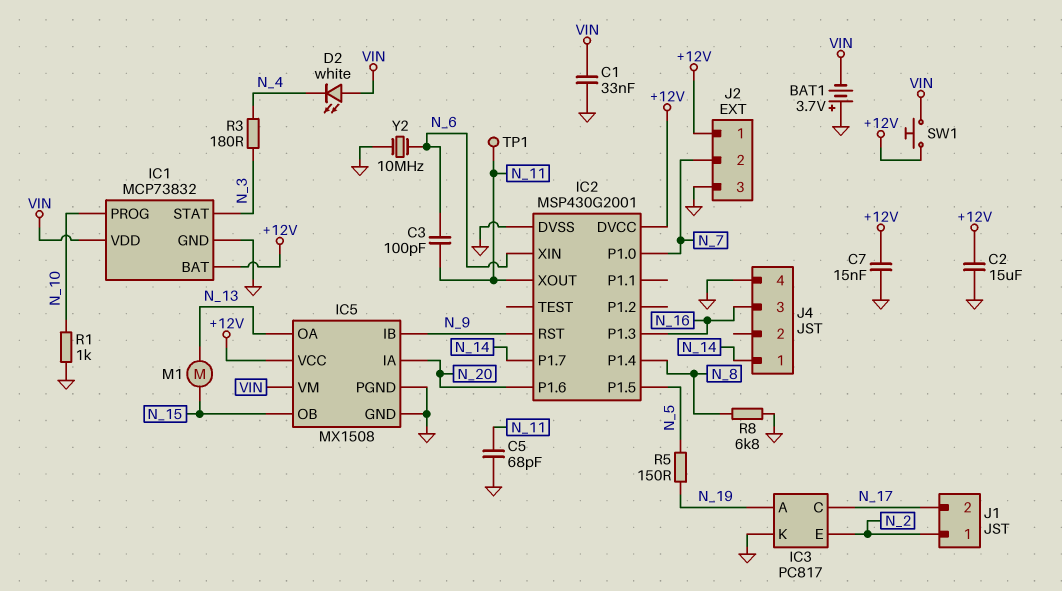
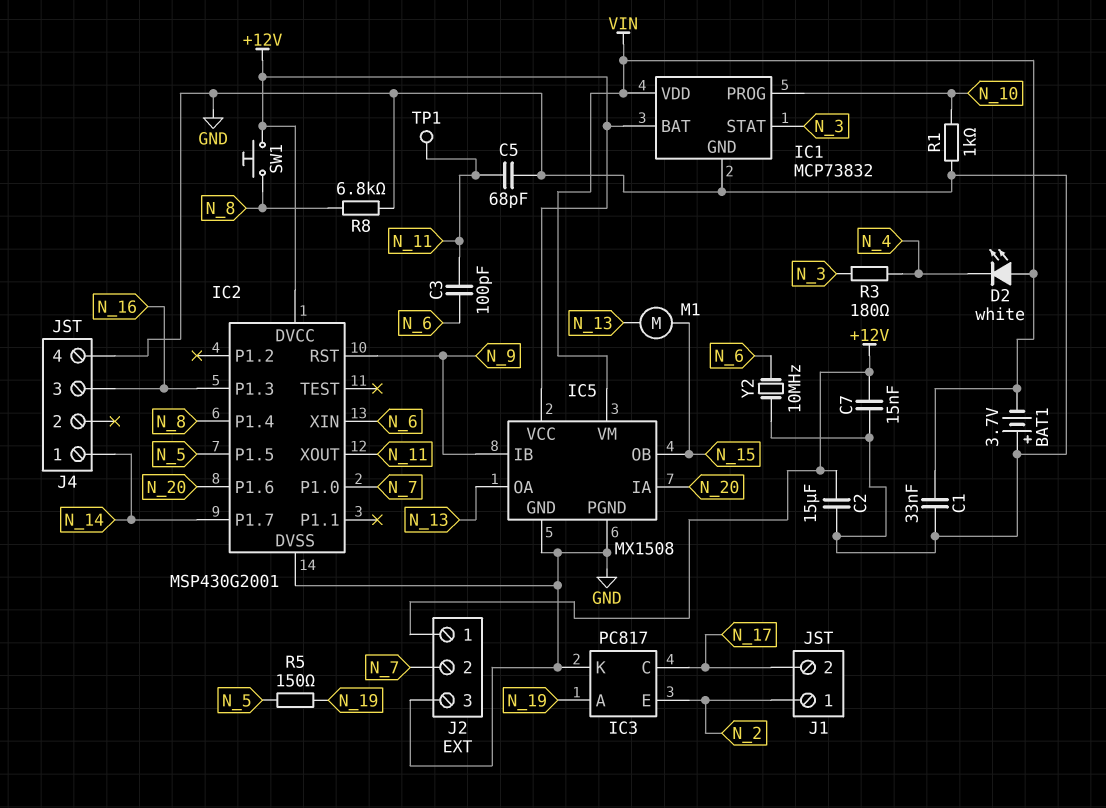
SW1: button (+12V, VIN) -> button (+12V, N_8)

